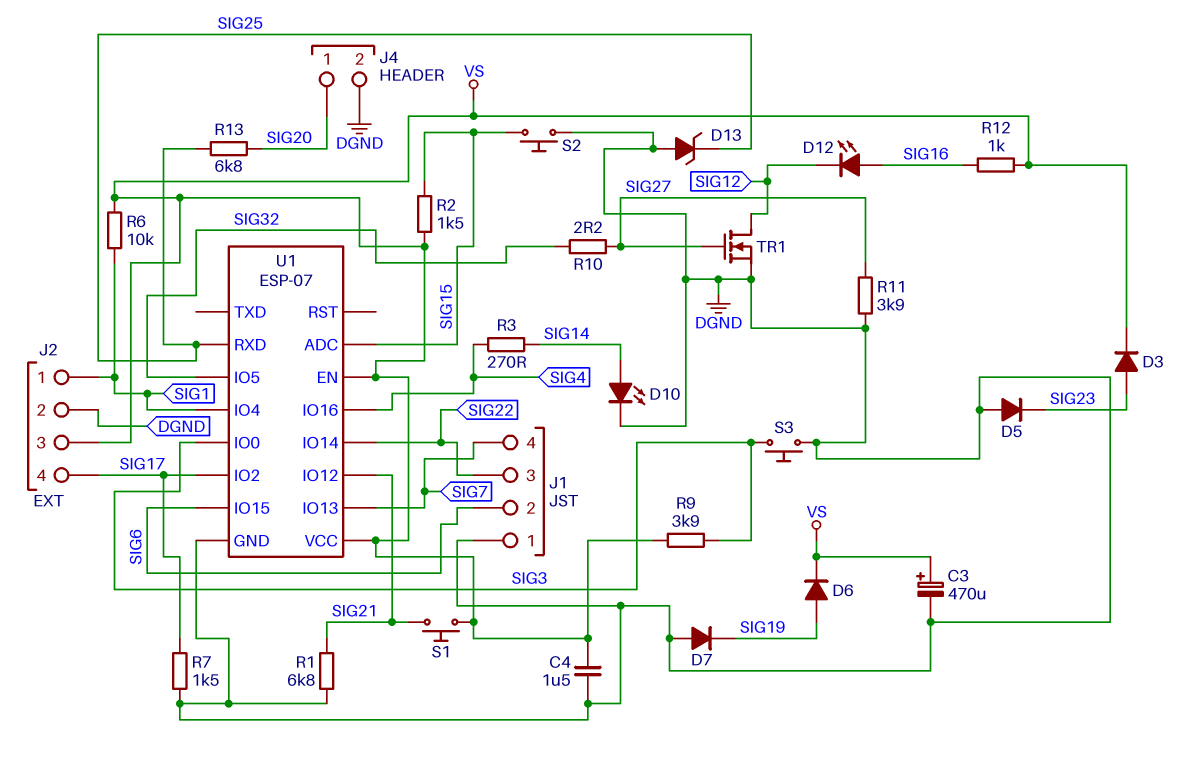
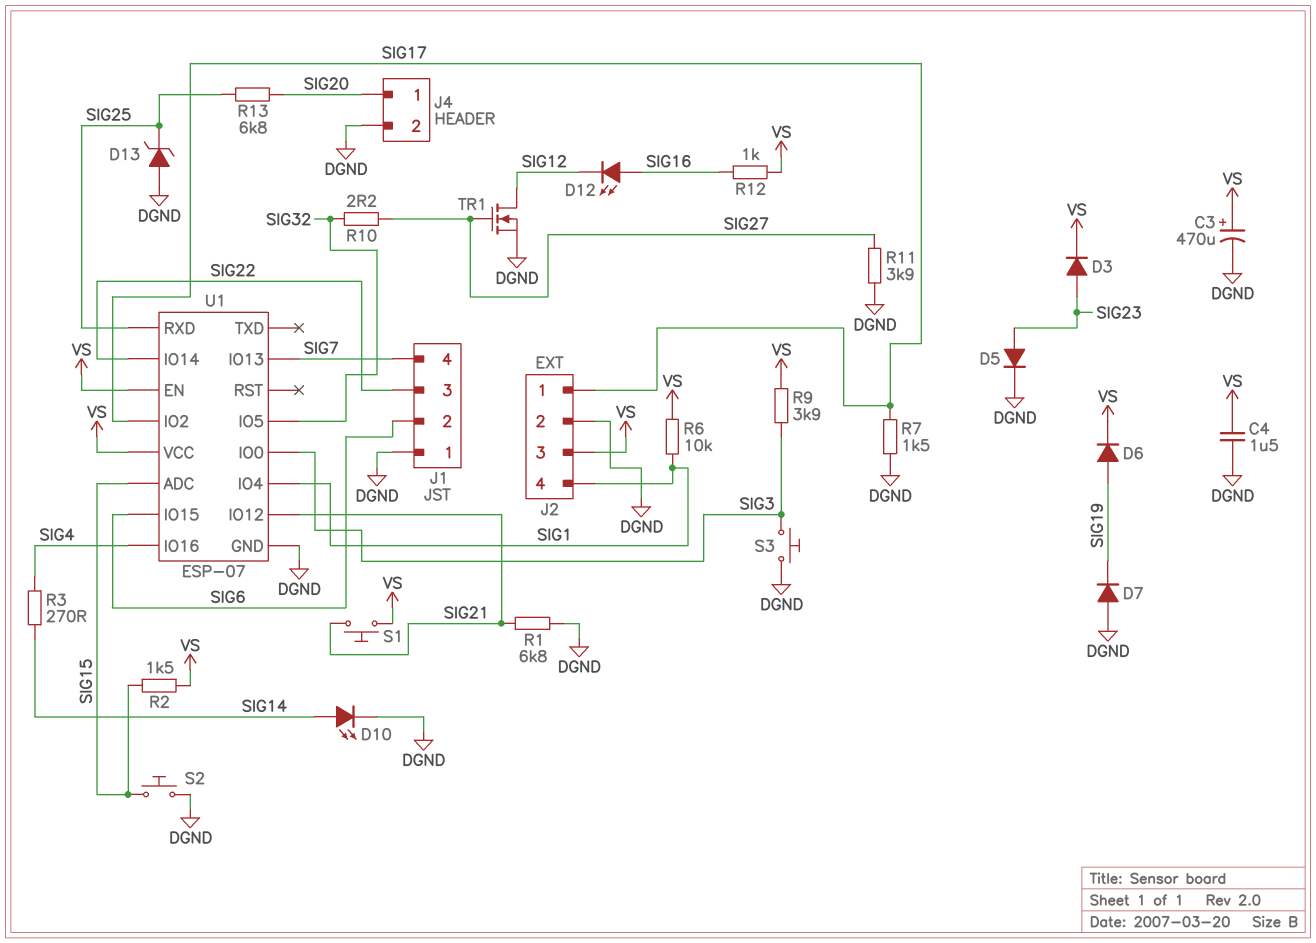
D5: diode (A DGND, K SIG23) -> diode (A SIG23, K DGND)
J2 pin 1: SIG1 -> SIG17
J2 pin 4: SIG17 -> SIG1

